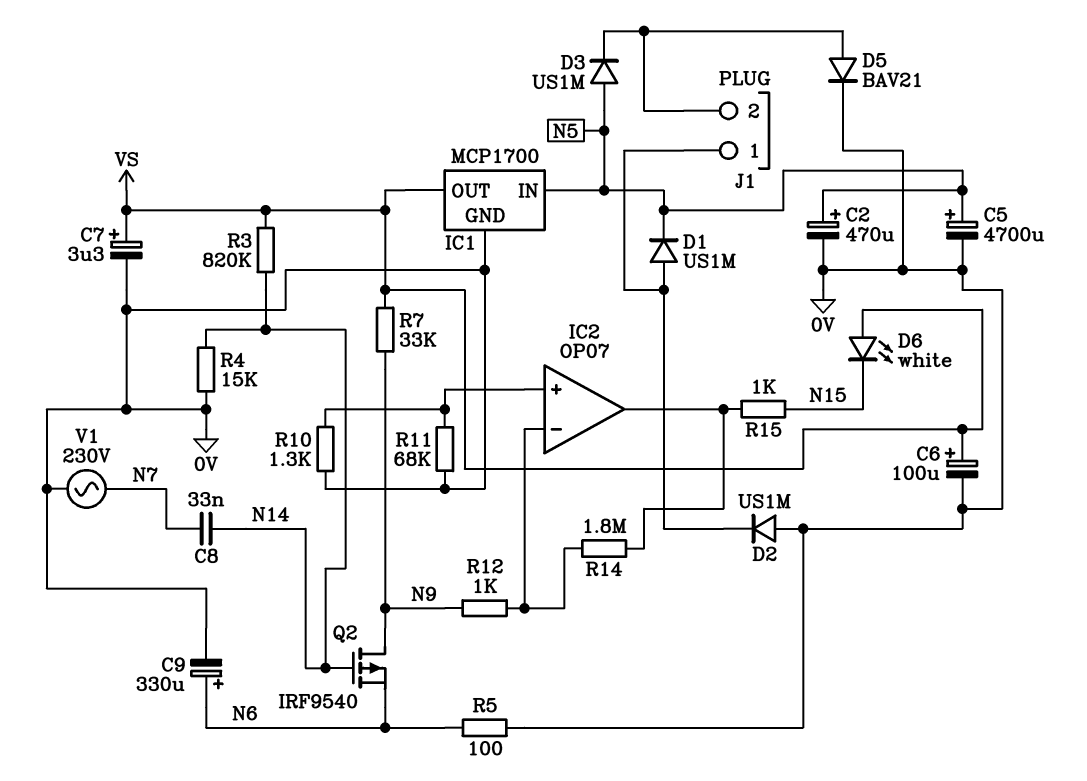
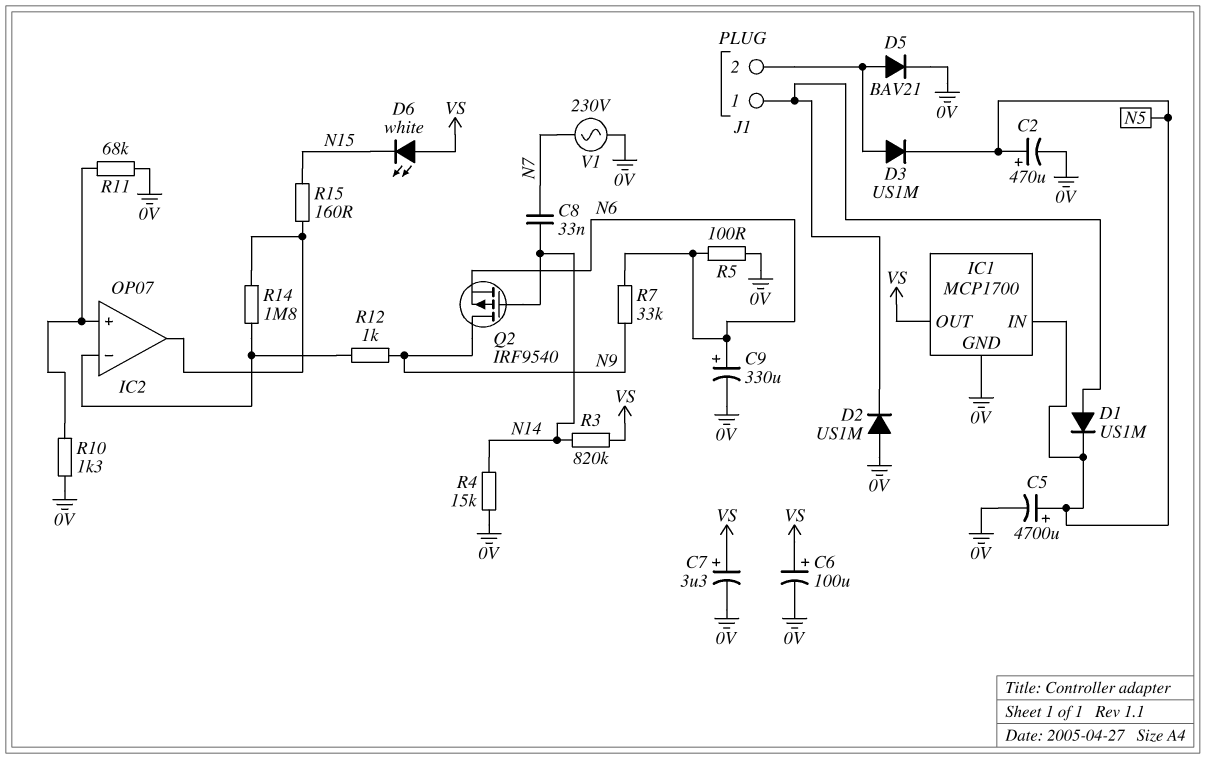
D3: diode US1M (A N5, K J1/2) -> diode US1M (A J1/2, K N5)
R7: 33k (N9, VS) -> 33k (N6, N9)
R15: 1k (IC2/out, N15) -> 160 (IC2/out, N15)

